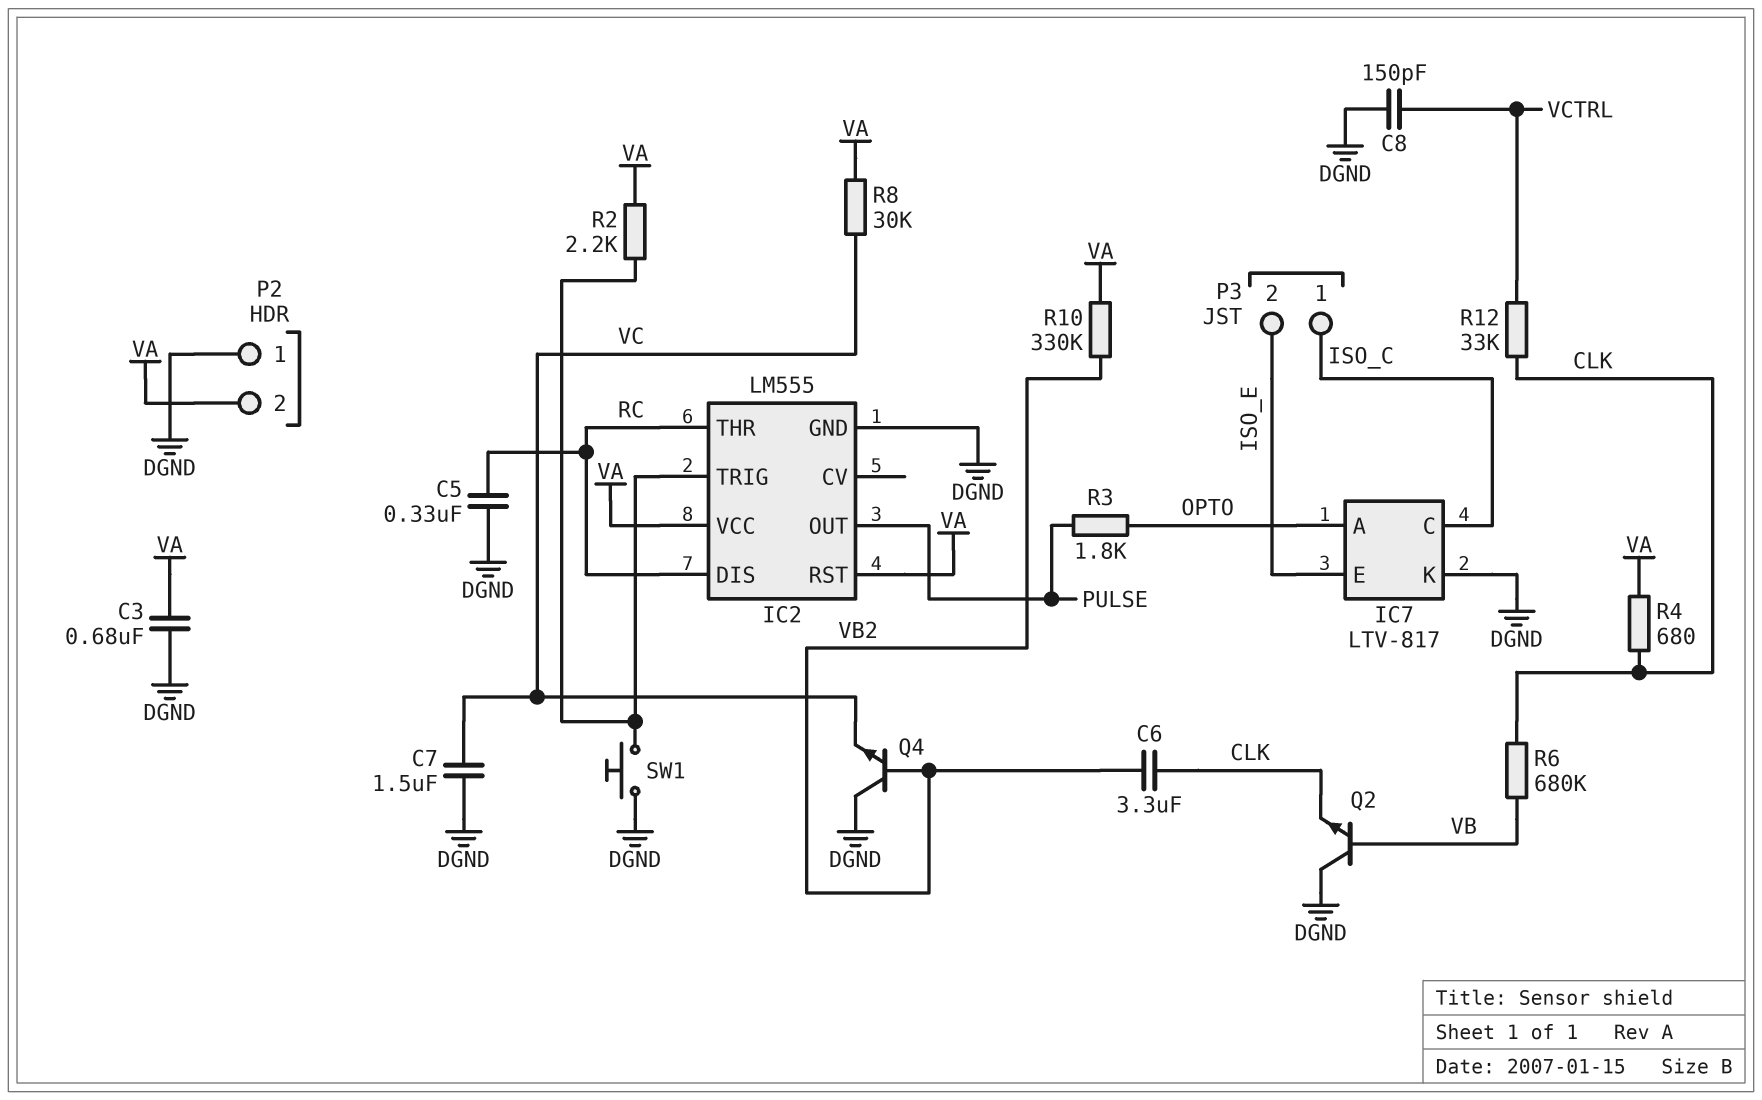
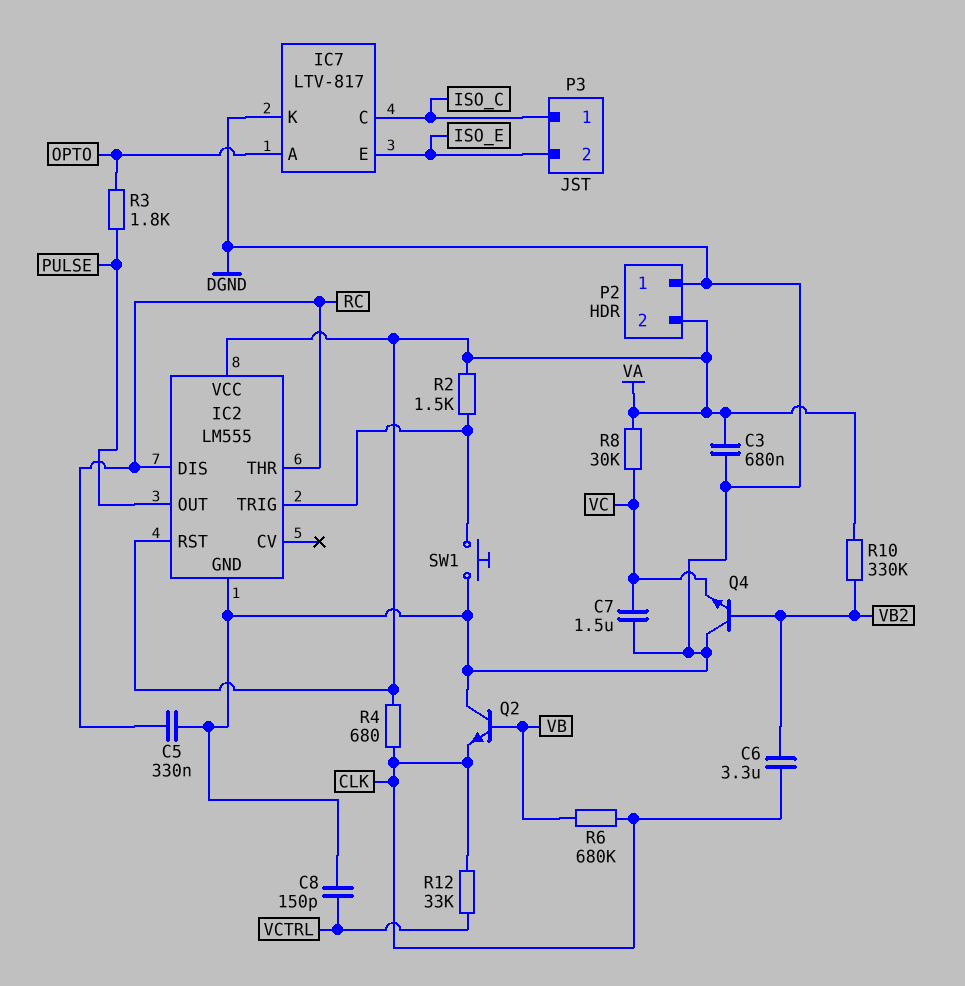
R2: 2.2k (IC2/TRIG, VA) -> 1.5k (IC2/TRIG, VA)

